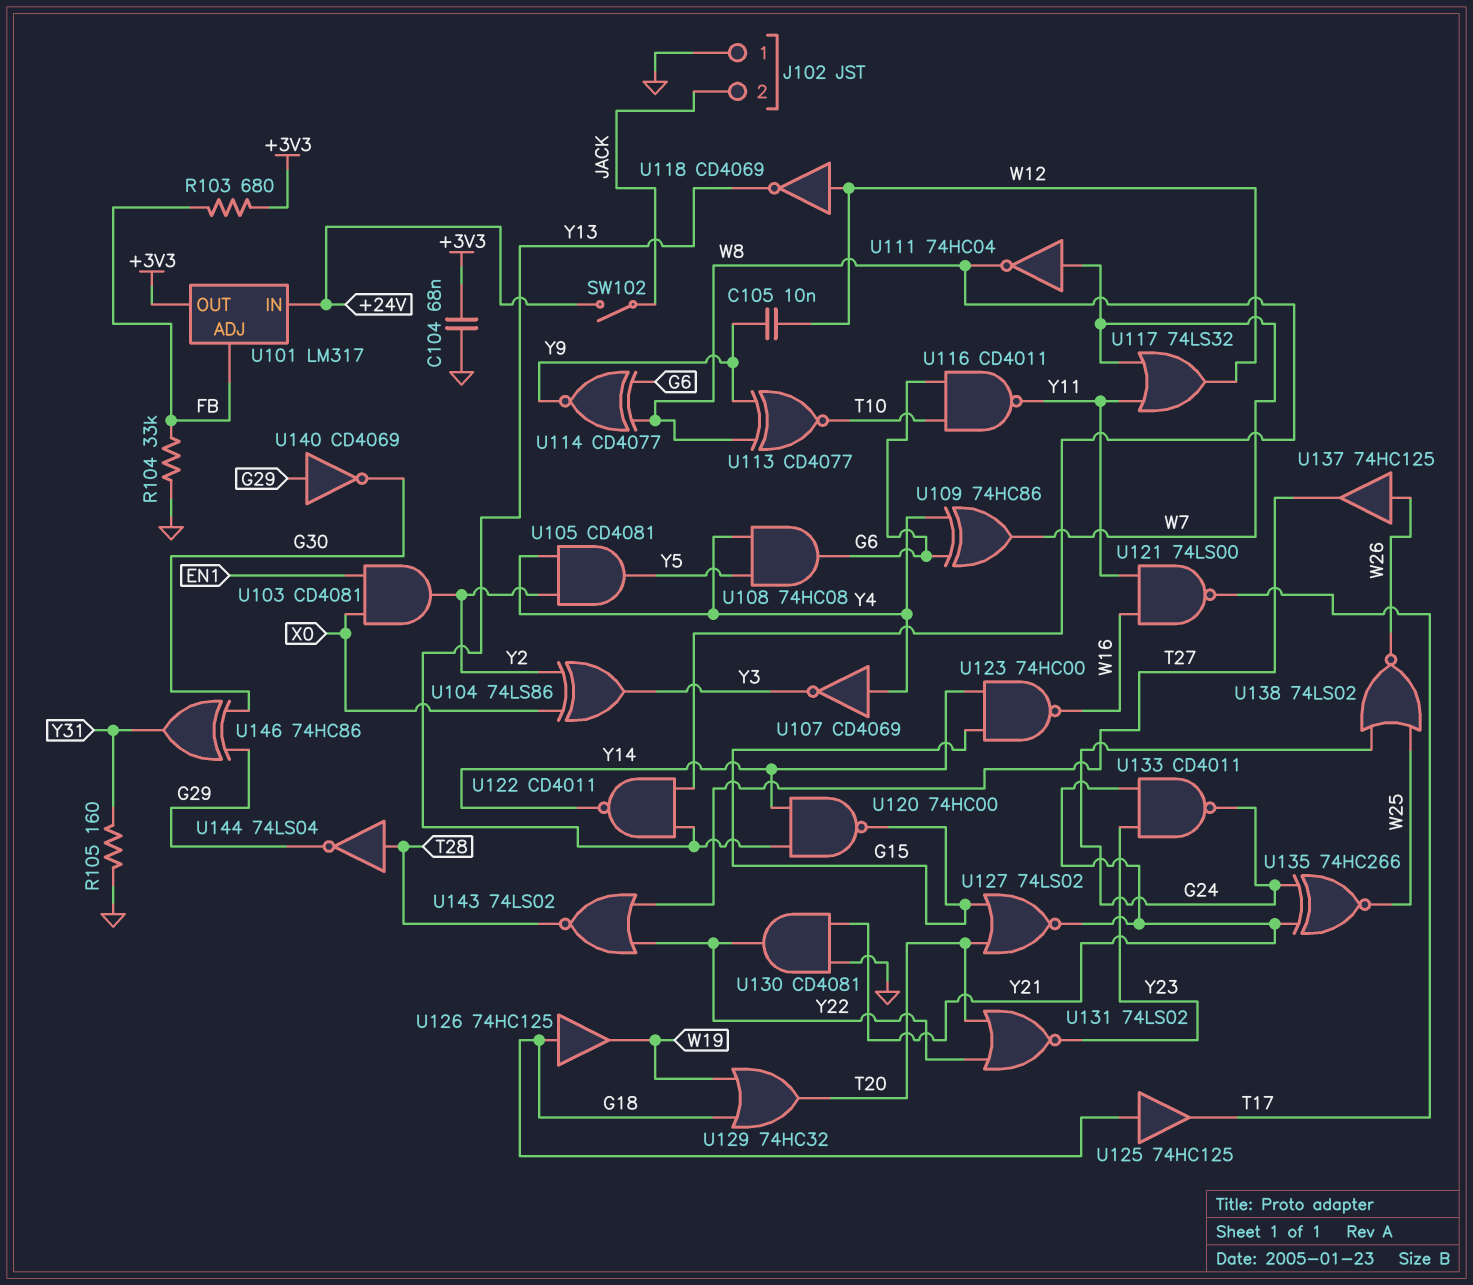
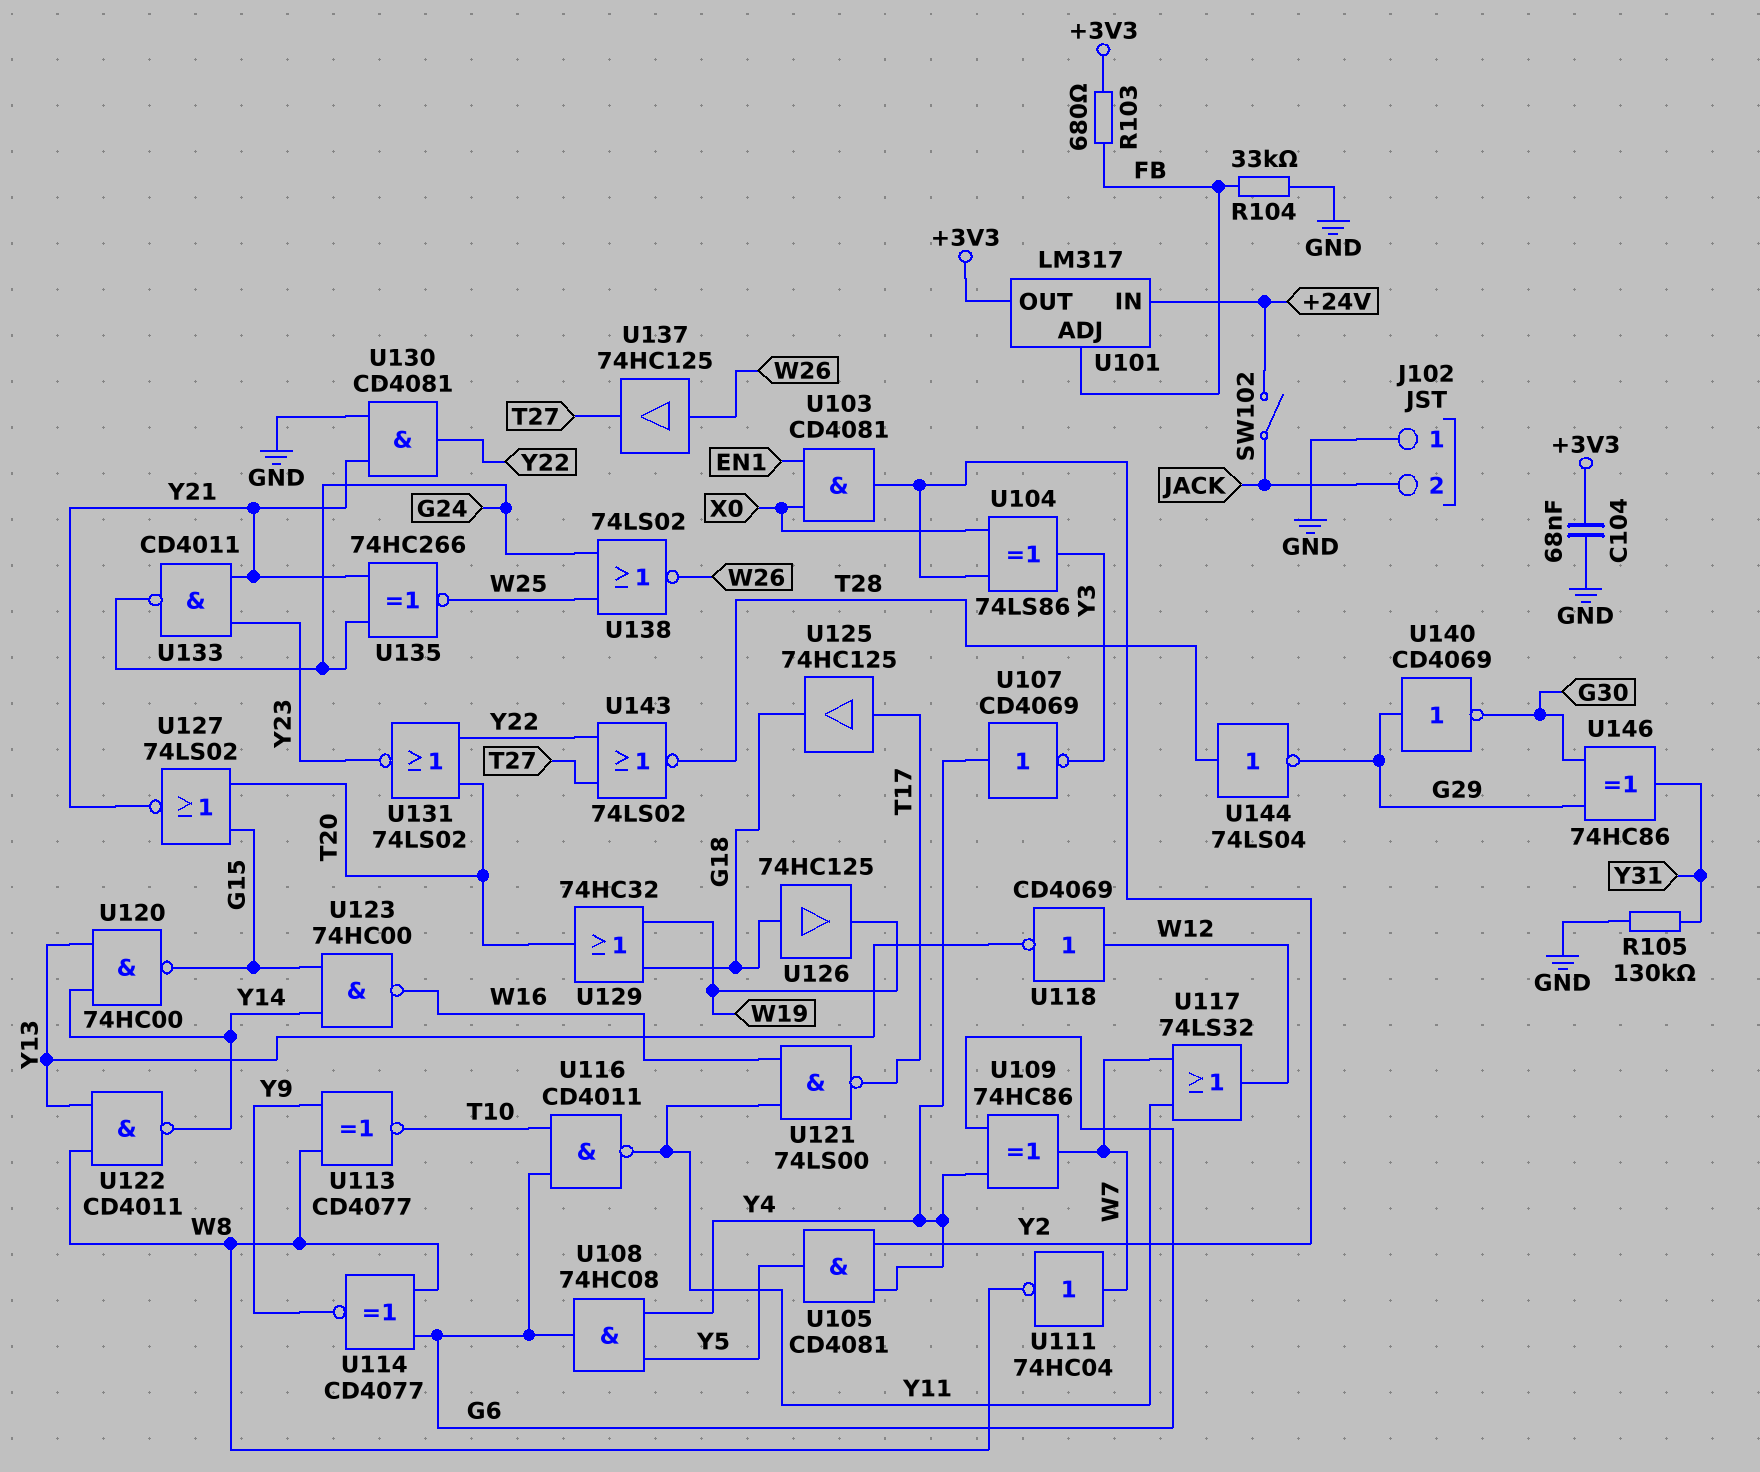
C105: 10nF (W12, Y9) -> none
R105: 160 (GND, Y31) -> 130k (GND, Y31)
U125: buffer 74HC125 (in G18, out T17) -> buffer 74HC125 (in T17, out G18)

